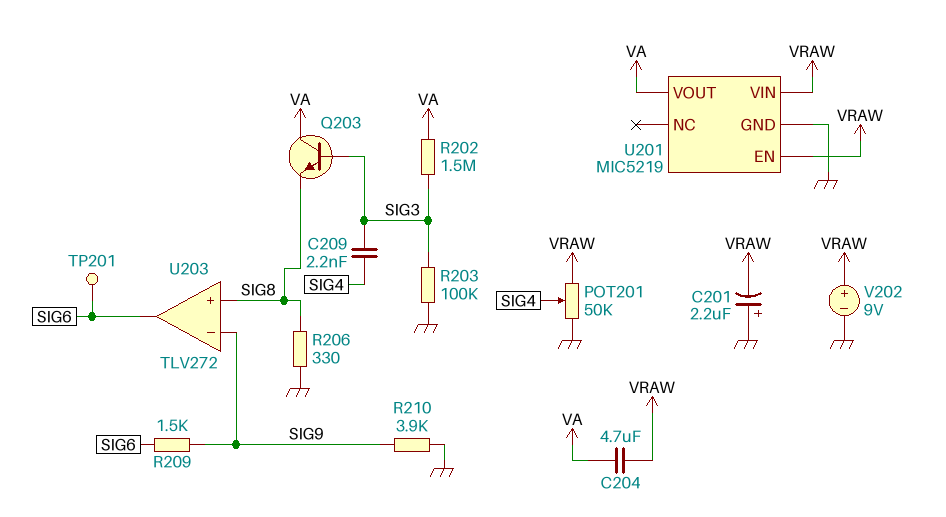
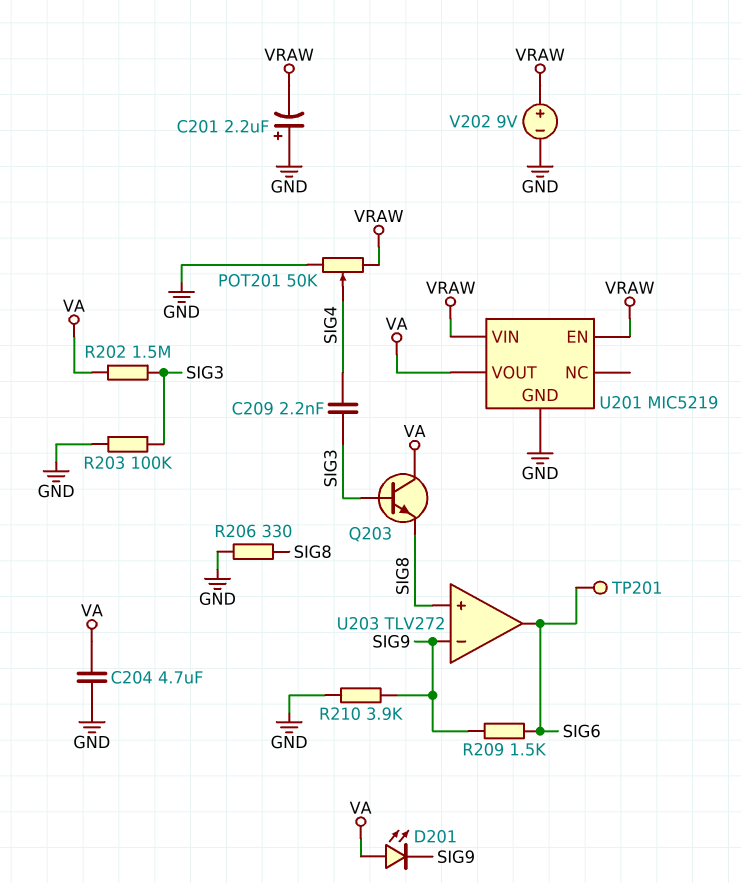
C204: 4.7uF (VA, VRAW) -> 4.7uF (GND, VA)
D201: none -> LED (A VA, K SIG9)

